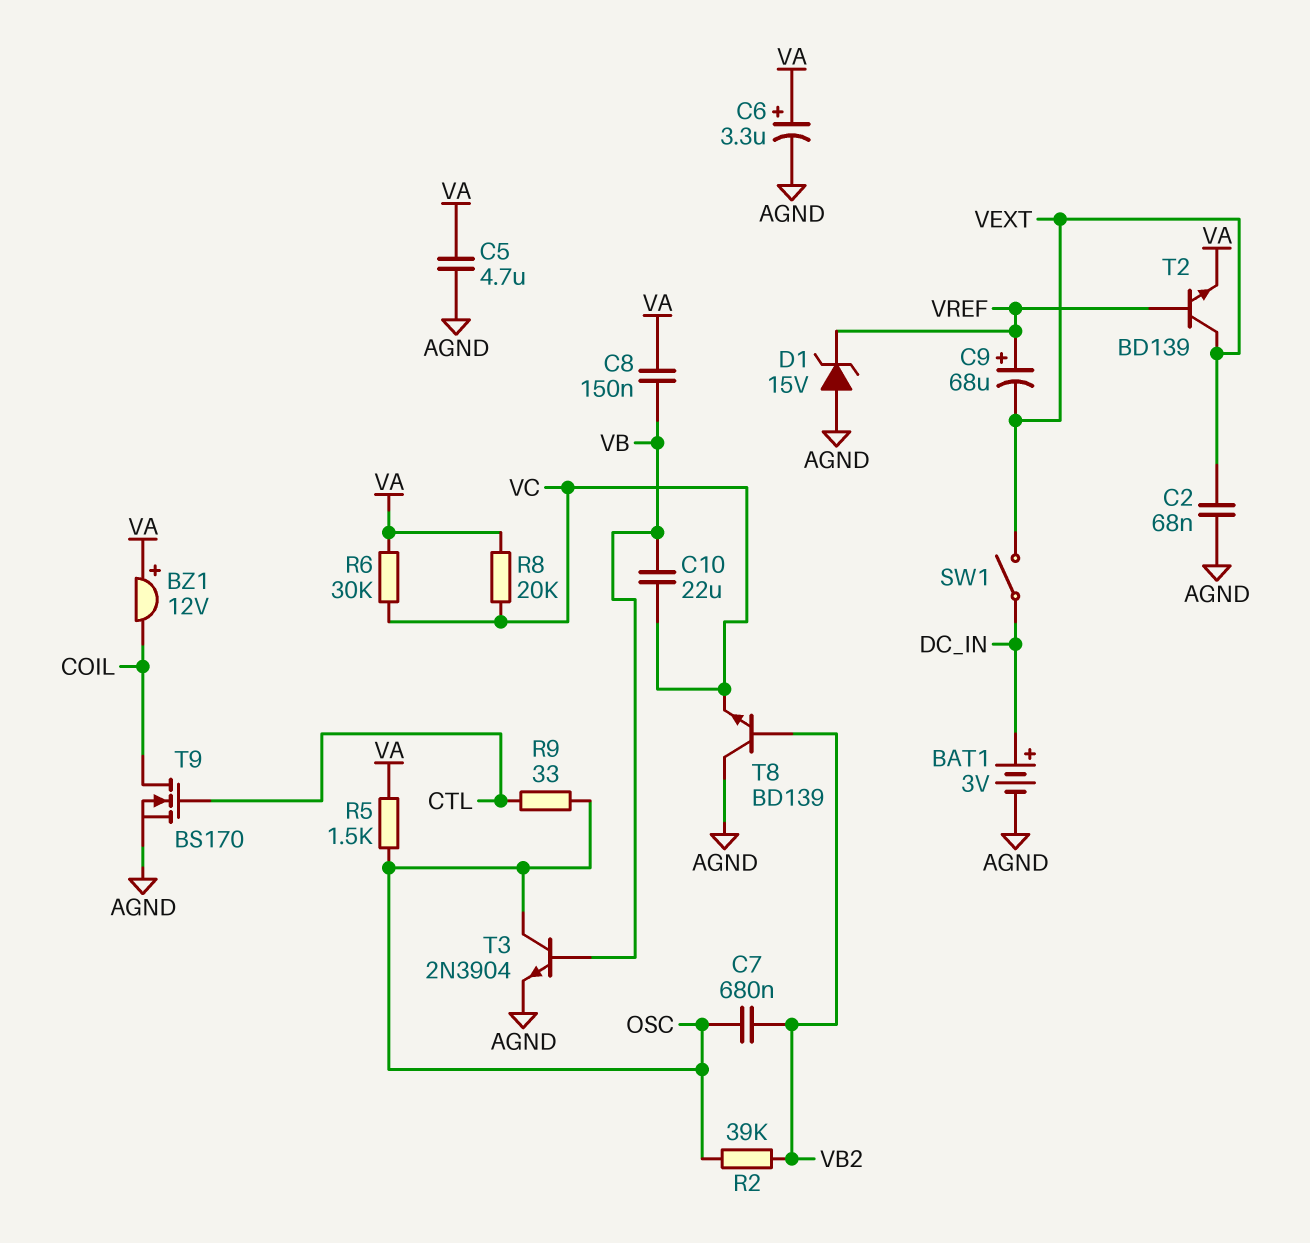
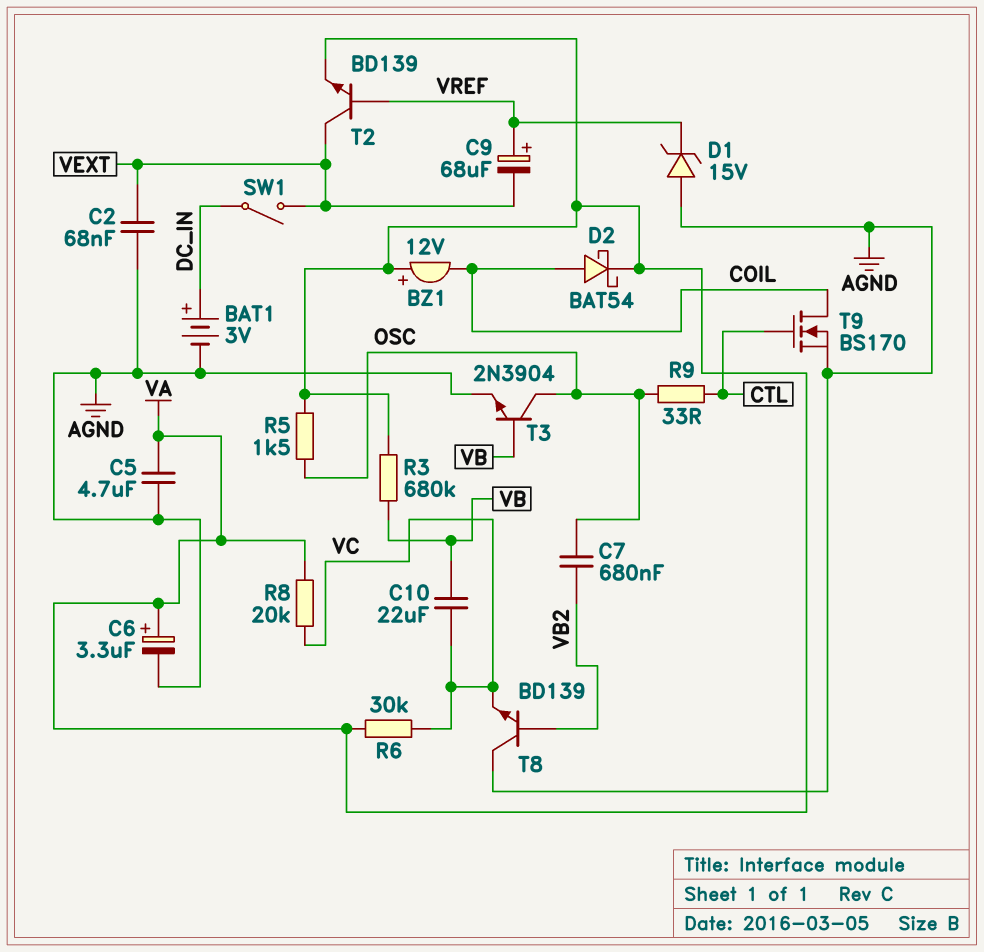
C8: 150nF (VA, VB) -> none
D2: none -> schottky BAT54 (A COIL, K VA)
R2: 39k (OSC, VB2) -> none
R3: none -> 680k (VA, VB)

